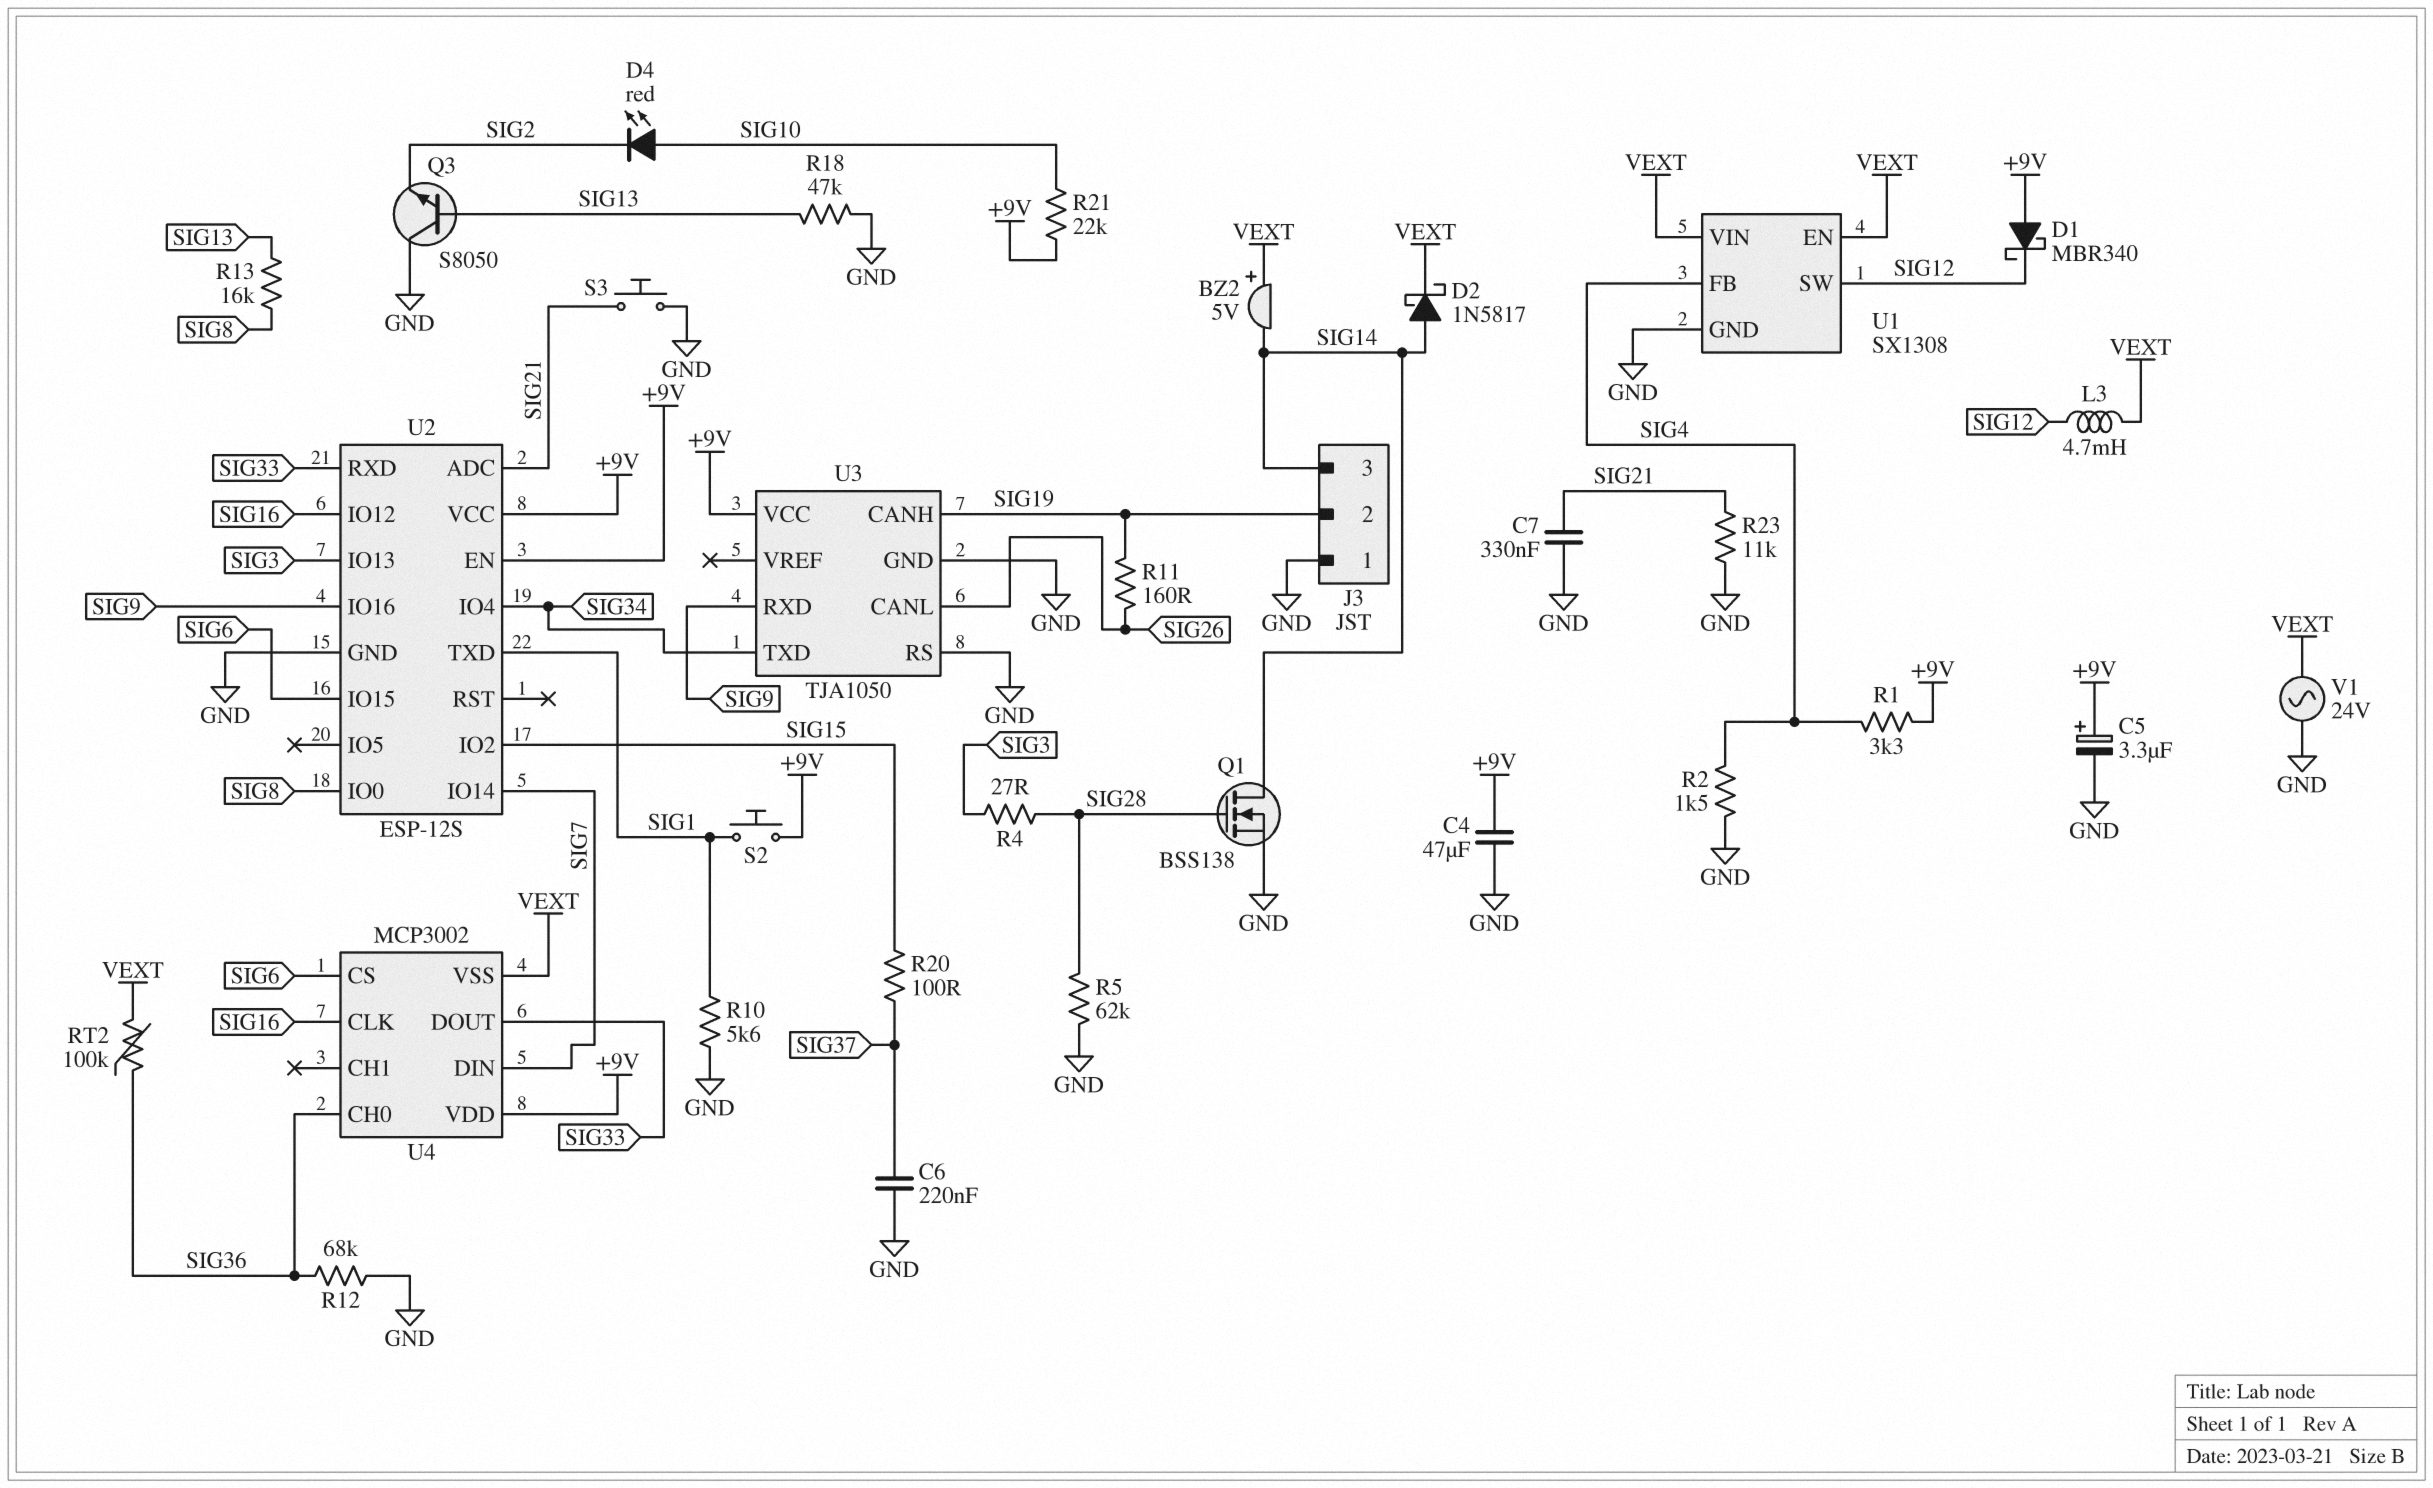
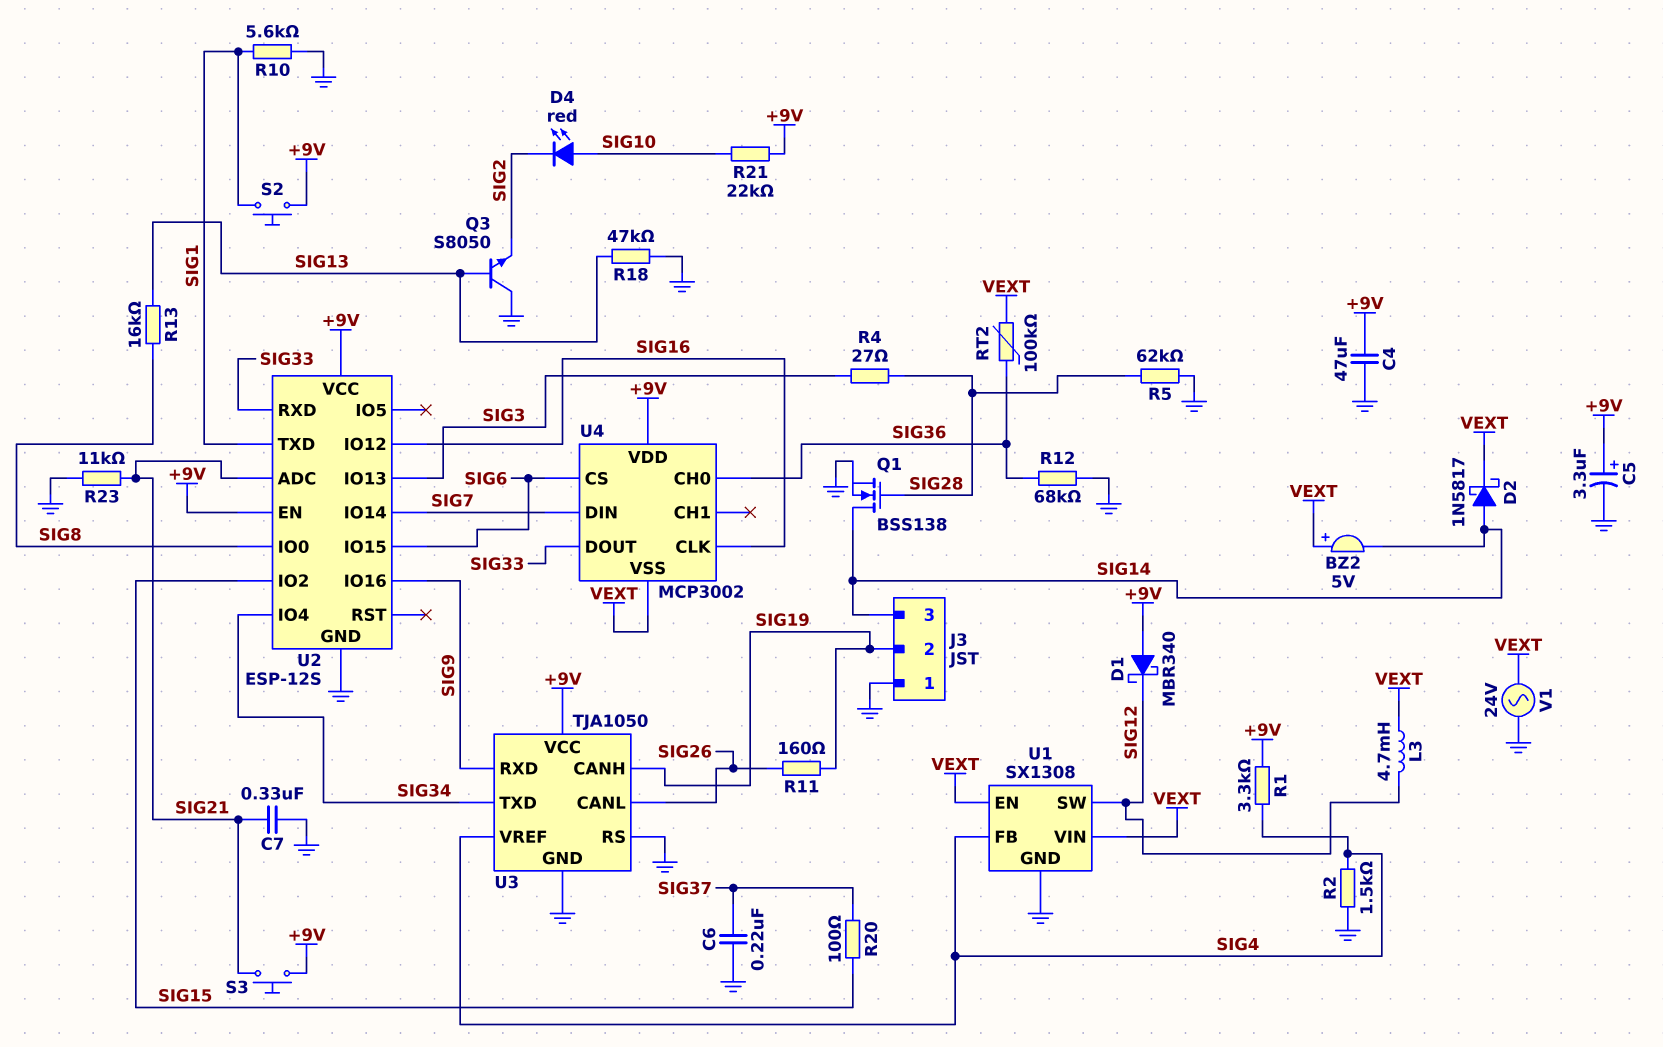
S3: button (GND, SIG21) -> button (+9V, SIG21)
U3 pin VREF: none -> SIG4

